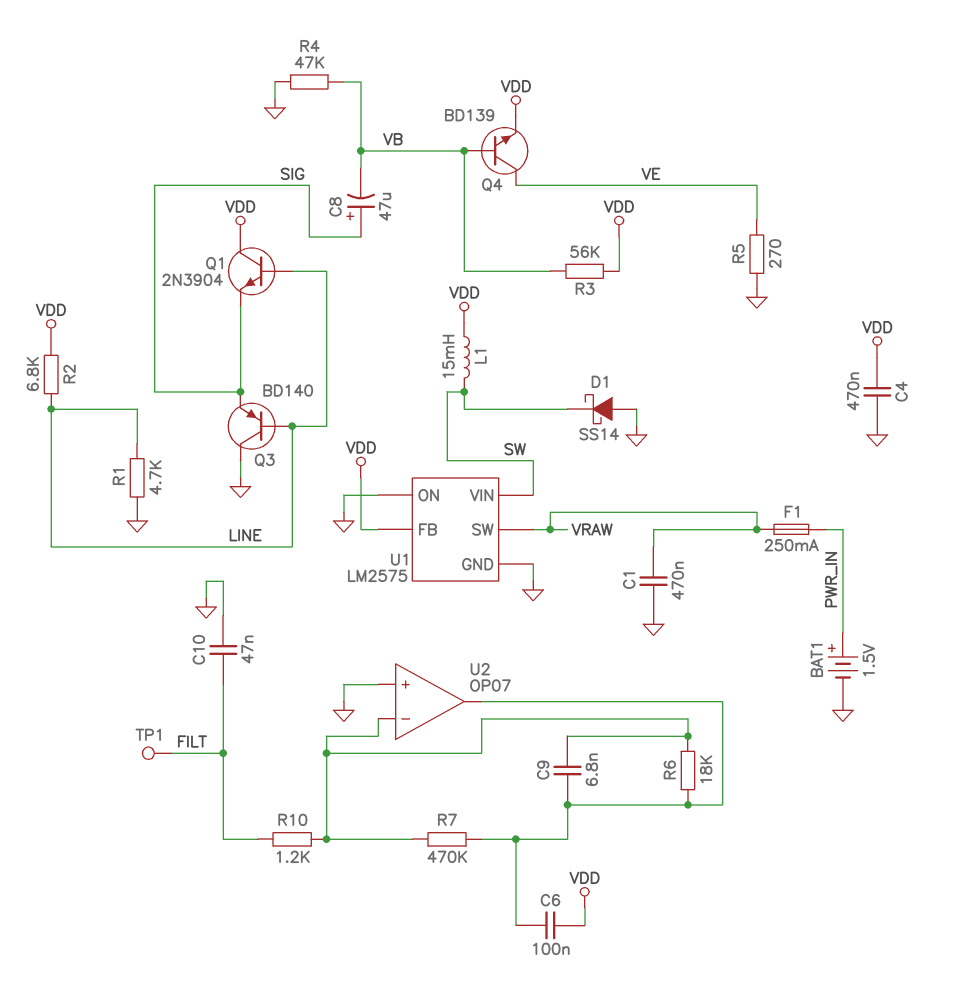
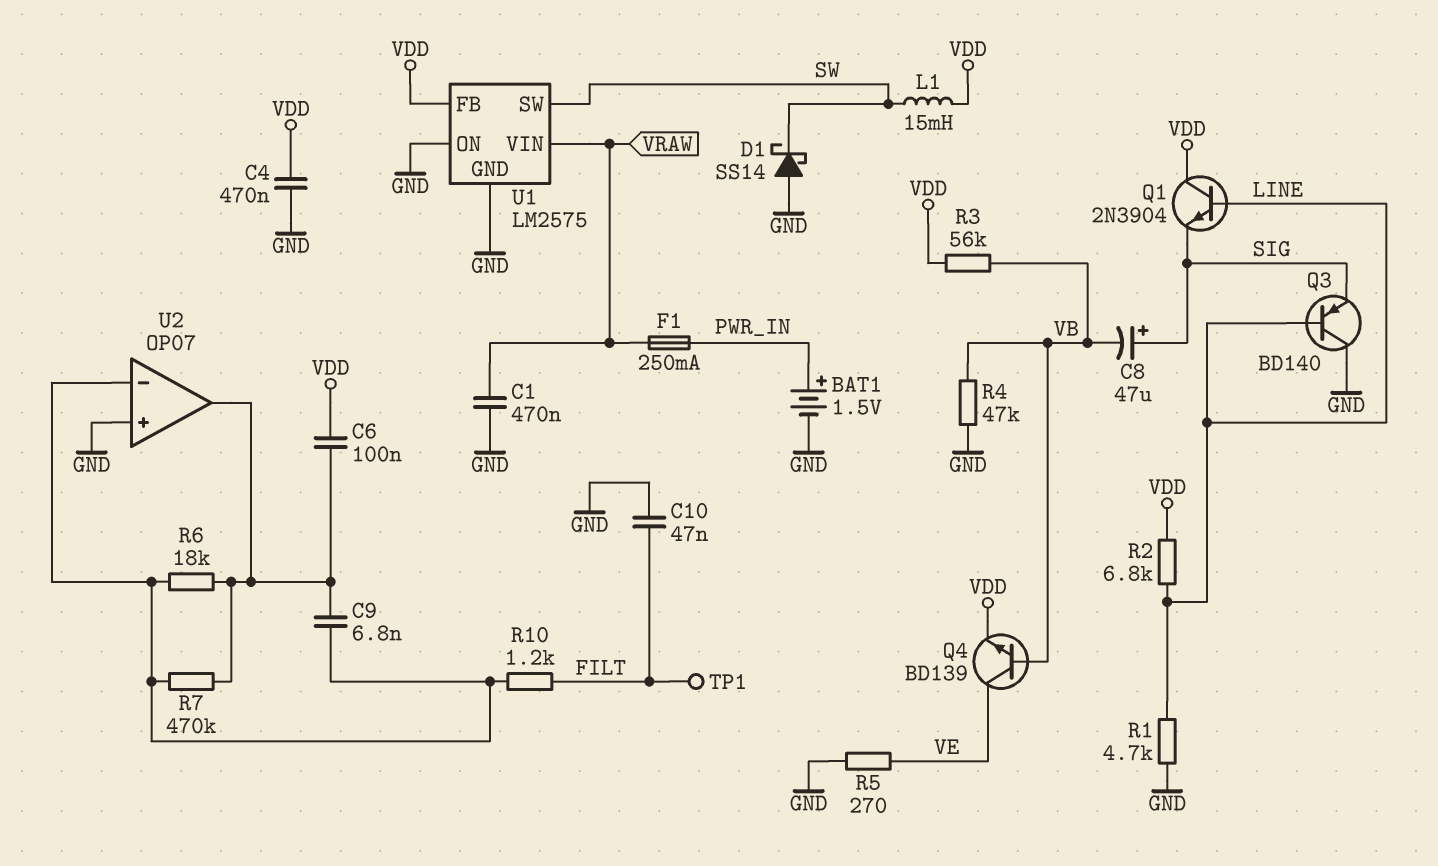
U1 pin SW: VRAW -> SW
U1 pin VIN: SW -> VRAW

